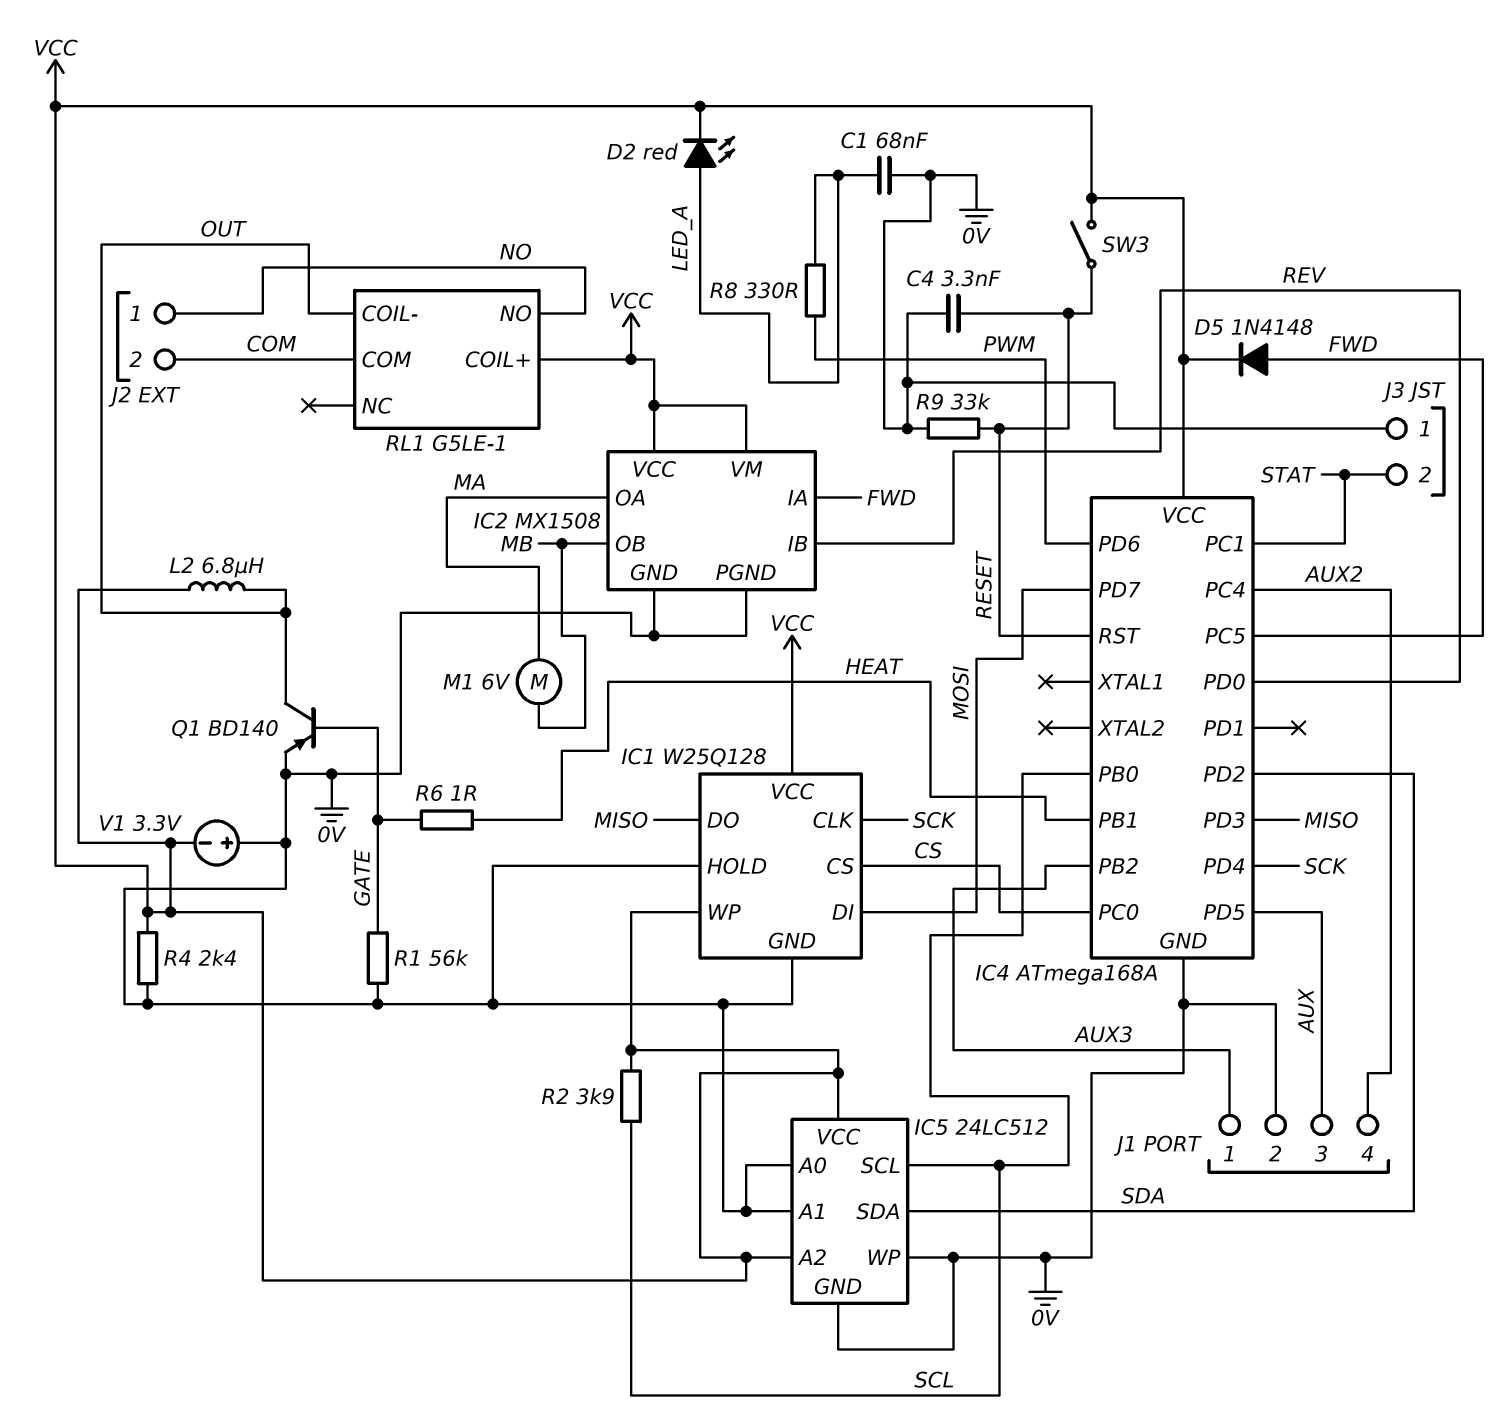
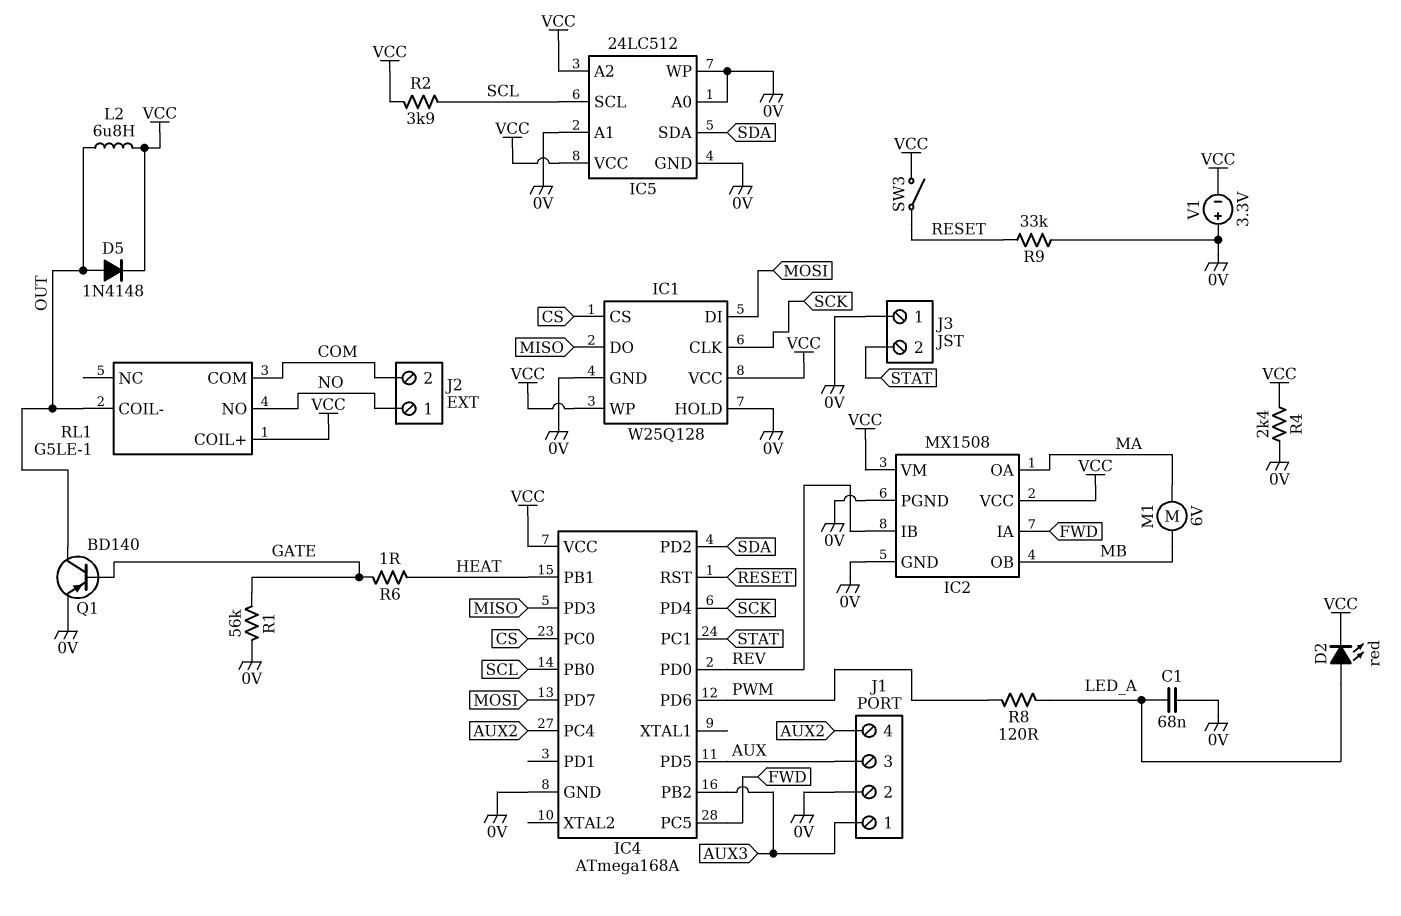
C4: 3.3nF (0V, RESET) -> none
D5: diode 1N4148 (A FWD, K VCC) -> diode 1N4148 (A OUT, K VCC)
R8: 330 (LED_A, PWM) -> 120 (LED_A, PWM)

